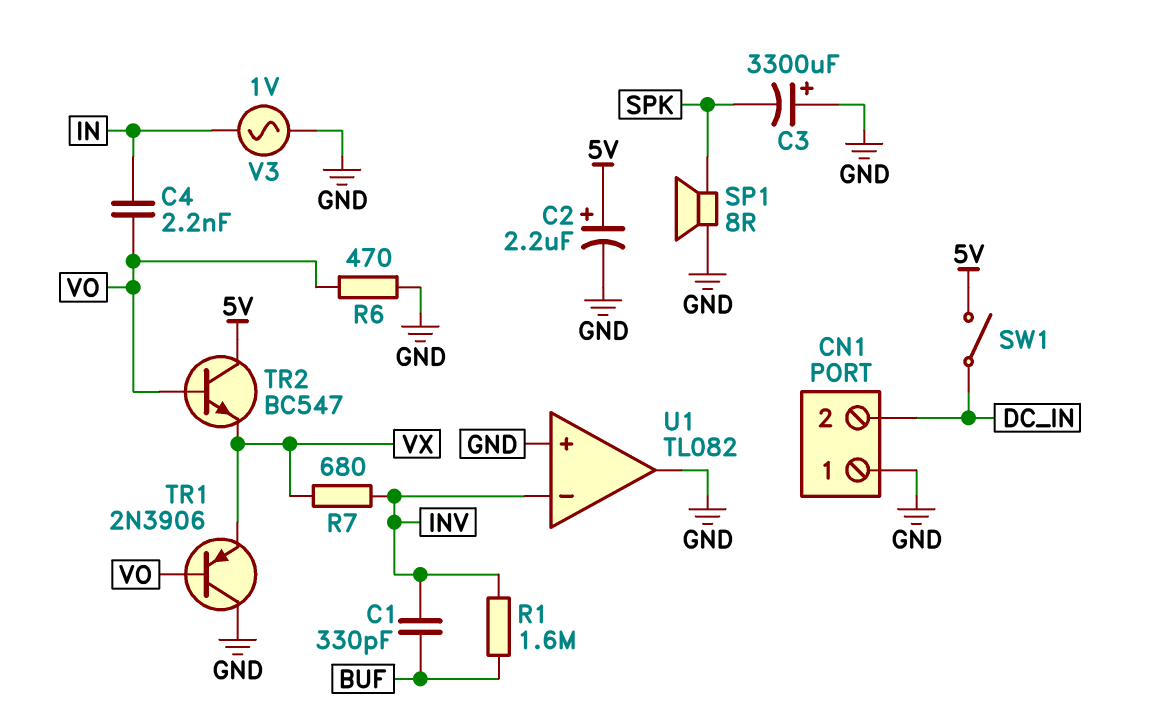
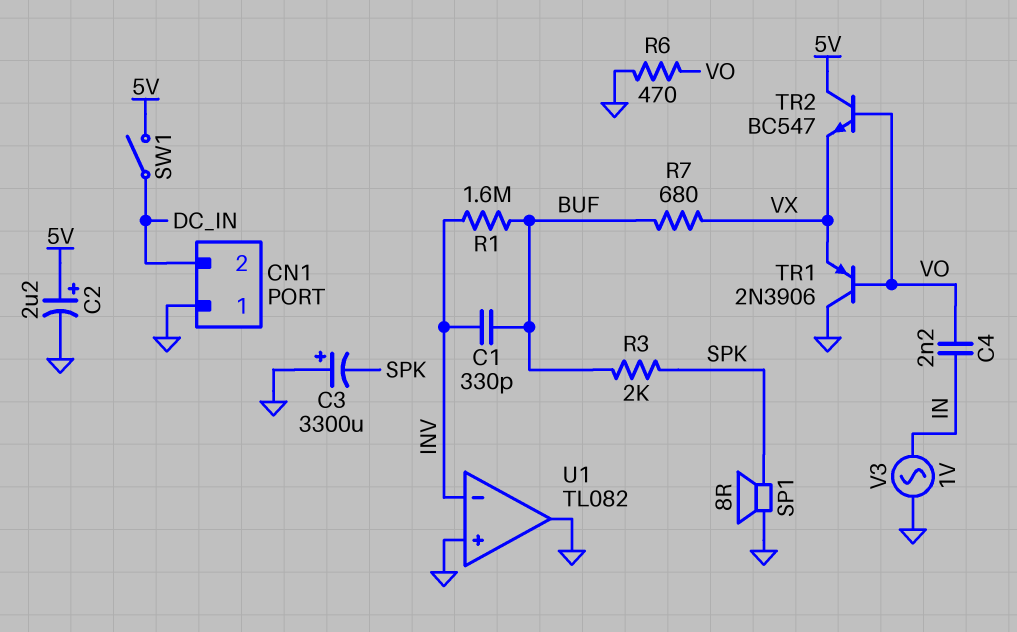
R3: none -> 2k (BUF, SPK)
R7: 680 (INV, VX) -> 680 (BUF, VX)

